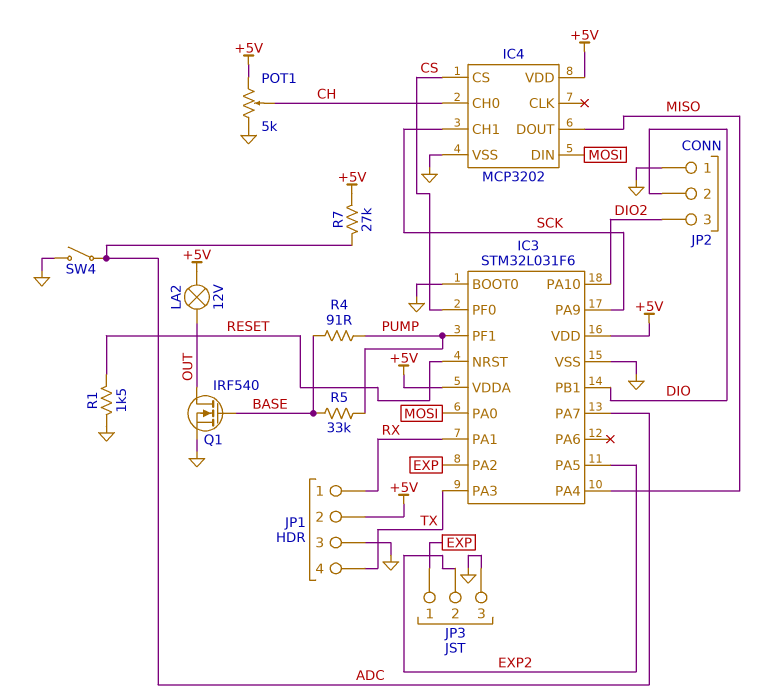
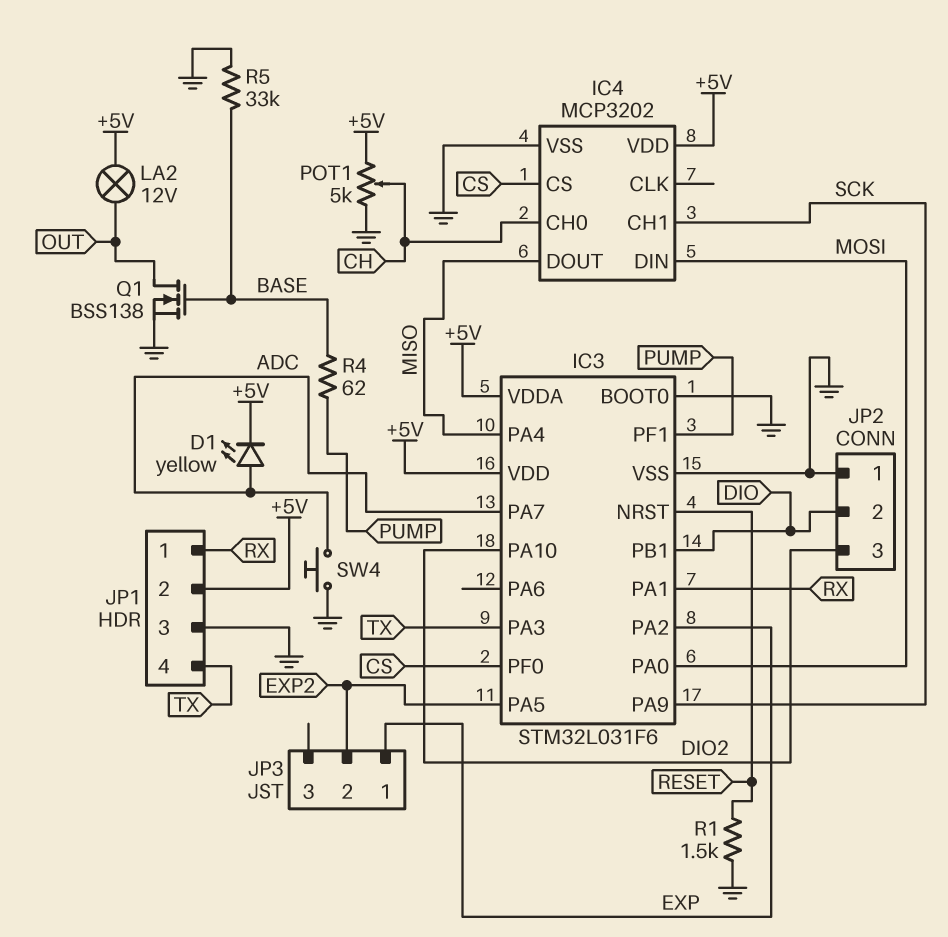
D1: none -> LED yellow (A ADC, K +5V)
JP3 pin 3: GND -> none
Q1: NMOS IRF540 (G BASE, D OUT, S GND) -> NMOS BSS138 (G BASE, D OUT, S GND)
R4: 91 (BASE, PUMP) -> 62 (BASE, PUMP)
R5: 33k (BASE, PUMP) -> 33k (BASE, GND)
R7: 27k (+5V, ADC) -> none
SW4: switch (ADC, GND) -> button (ADC, GND)

